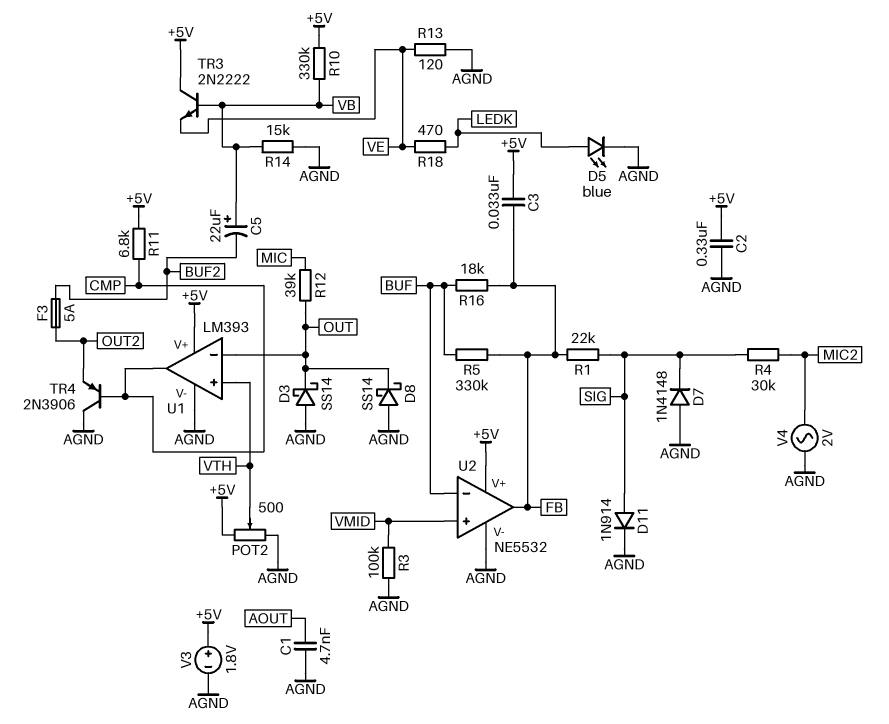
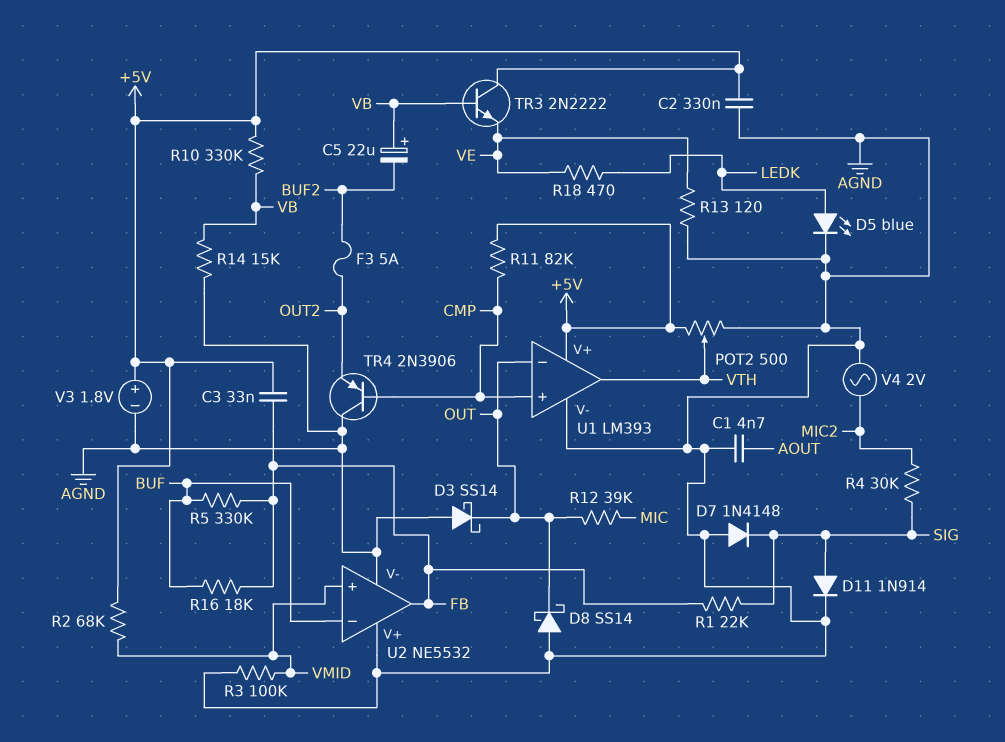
R2: none -> 68k (+5V, VMID)
R11: 6.8k (+5V, CMP) -> 82k (+5V, CMP)
U1 pin in+: VTH -> CMP
U1 pin out: CMP -> VTH
U2 pin V+: +5V -> AGND

